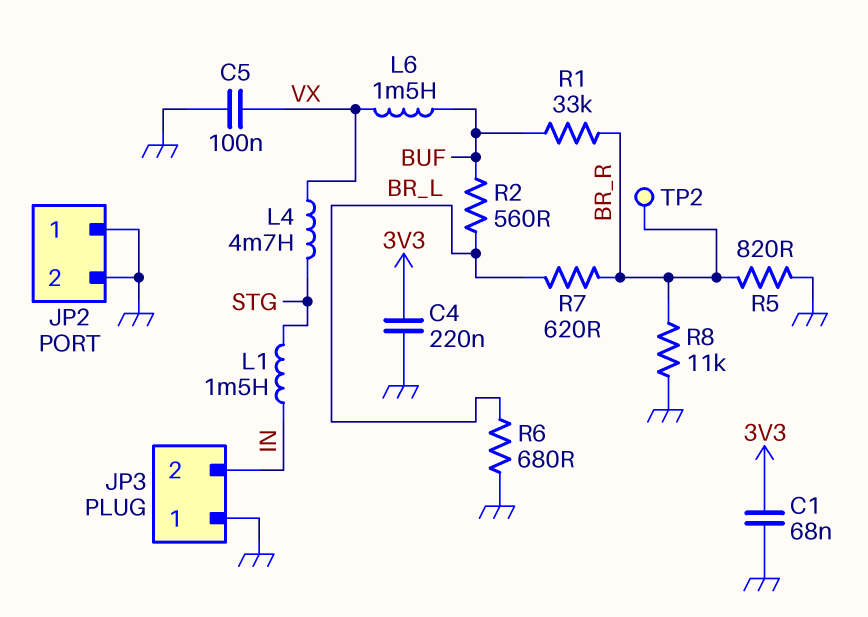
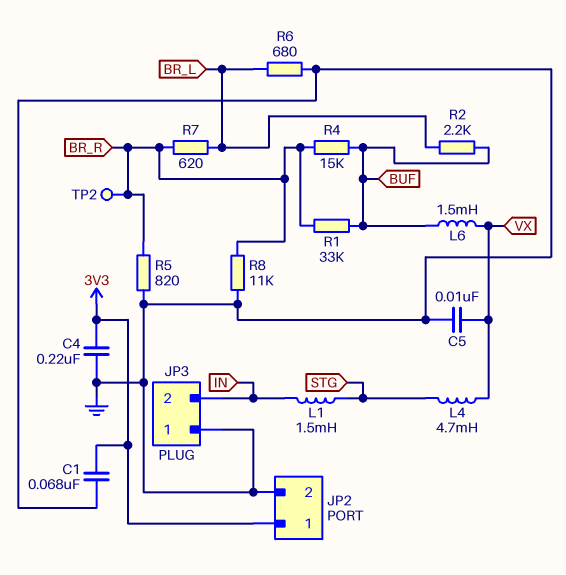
C5: 100nF (GND, VX) -> 10nF (GND, VX)
JP2 pin 1: GND -> 3V3
R2: 560 (BR_L, BUF) -> 2.2k (BR_L, BUF)
R4: none -> 15k (BR_R, BUF)

